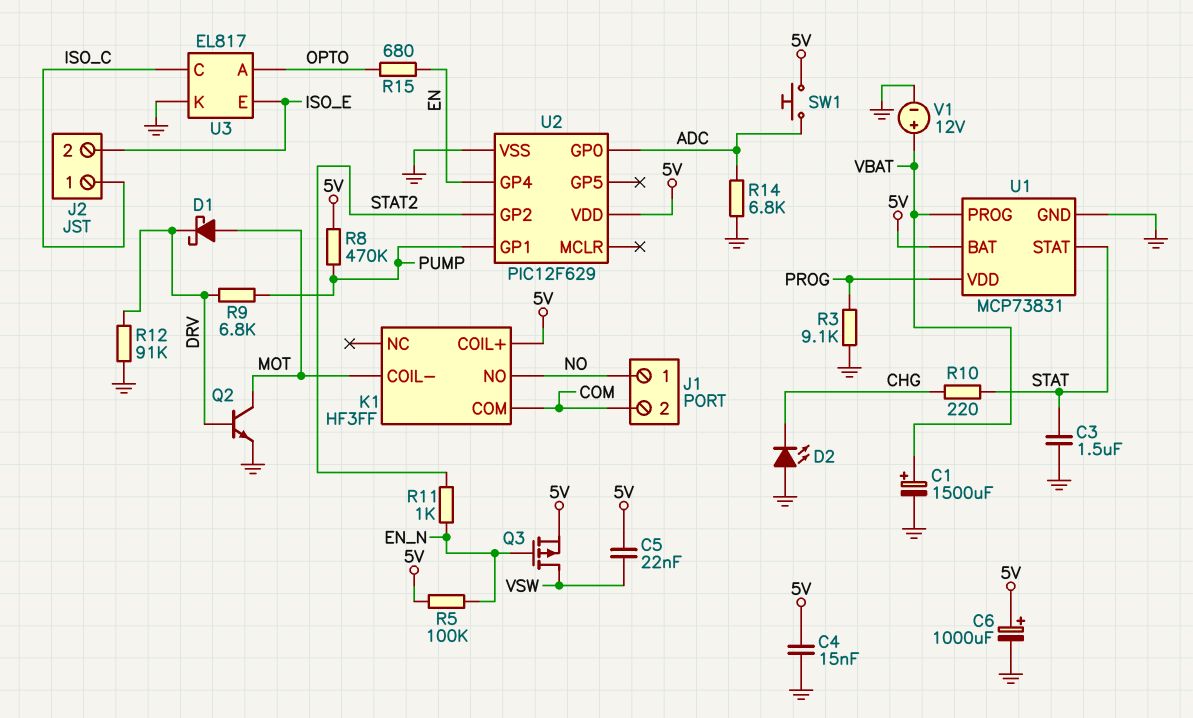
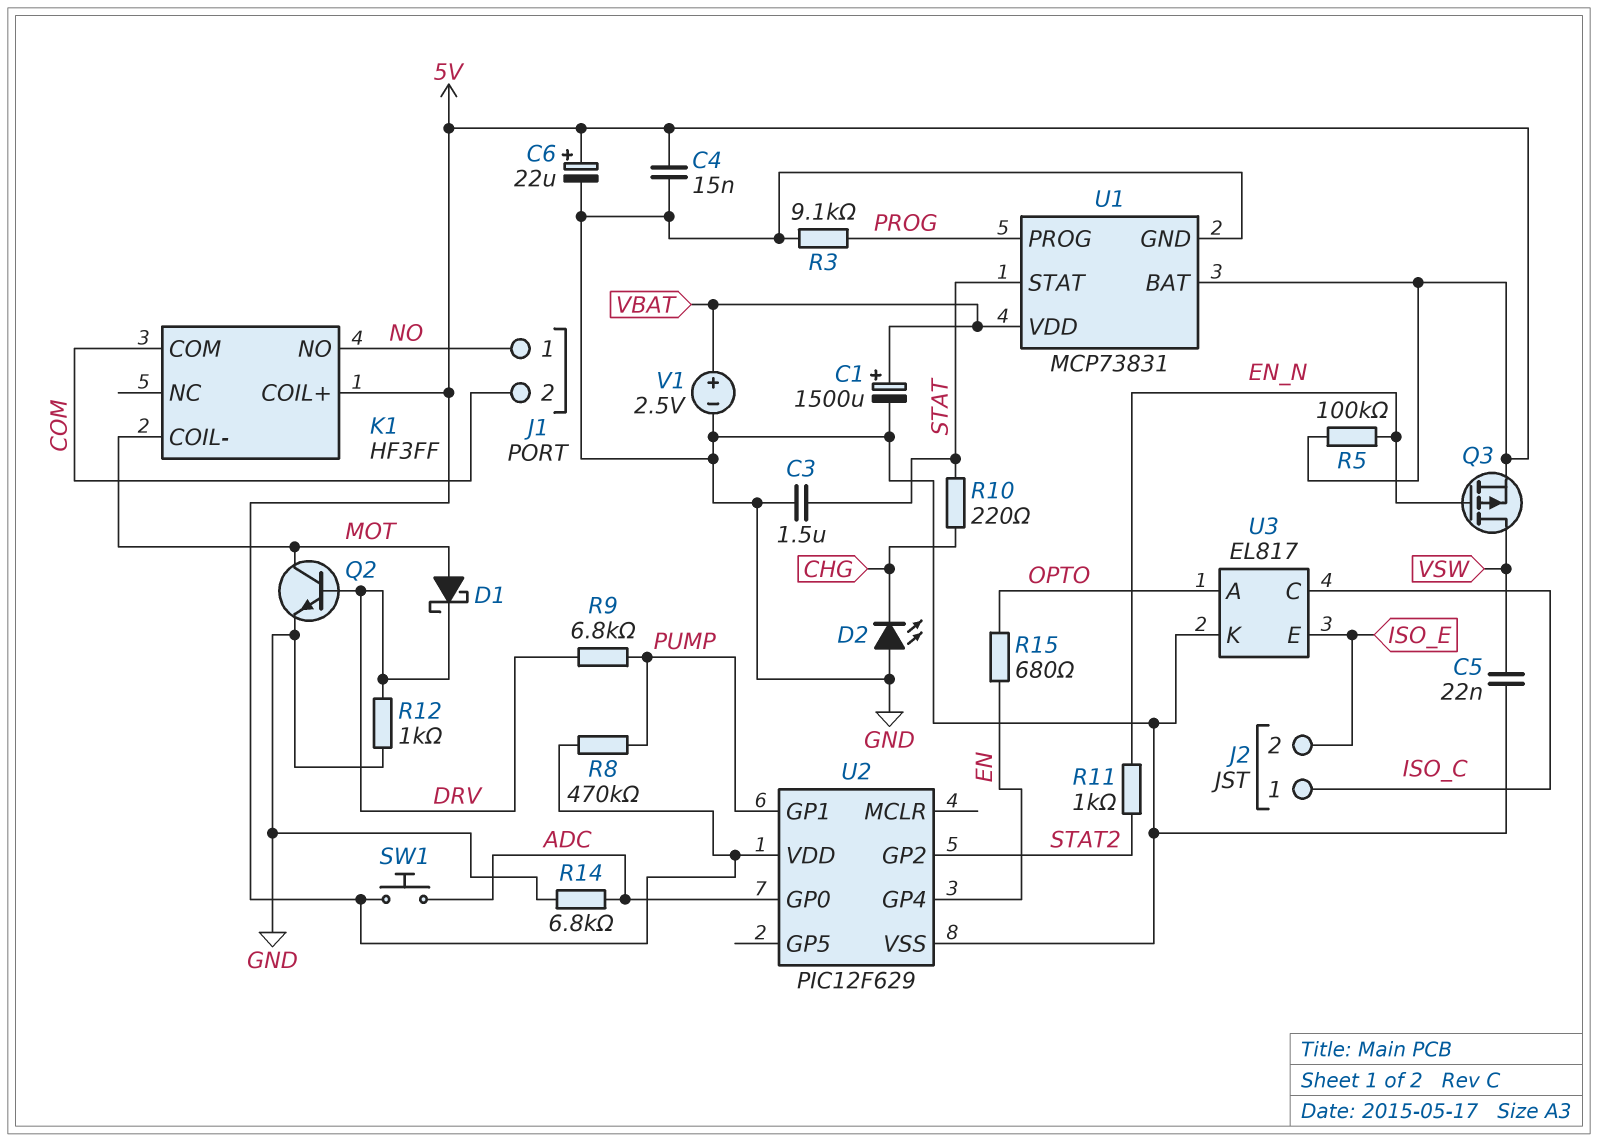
C5: 22nF (5V, VSW) -> 22nF (GND, VSW)
C6: 1000uF (plus 5V, minus GND) -> 22uF (plus 5V, minus GND)
R12: 91k (DRV, GND) -> 1k (DRV, GND)
U1 pin PROG: VBAT -> PROG
U1 pin VDD: PROG -> VBAT
V1: 12V (plus VBAT, minus GND) -> 2.5V (plus VBAT, minus GND)

